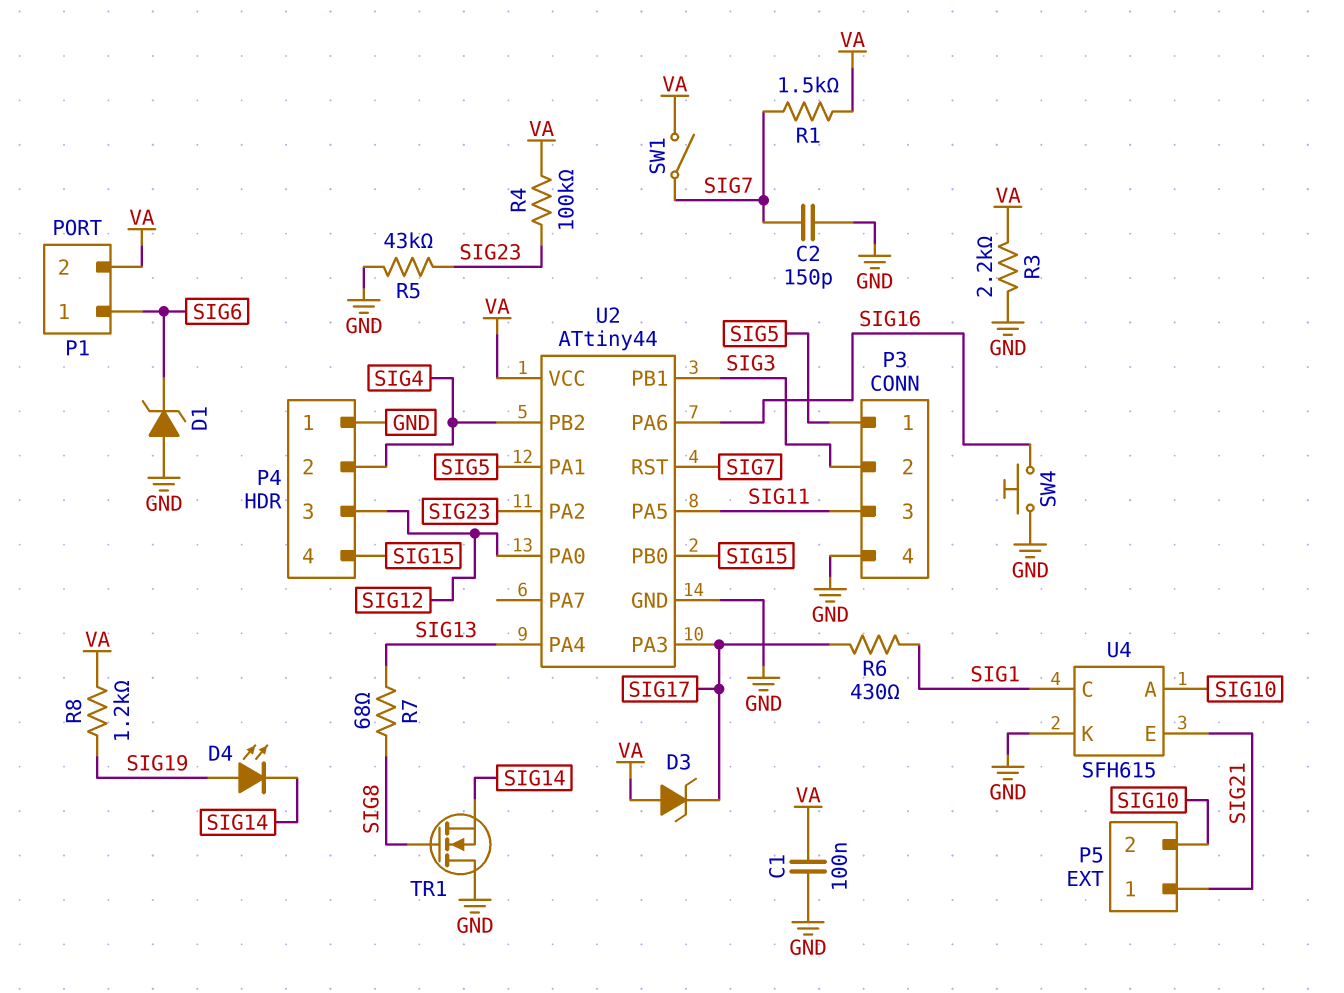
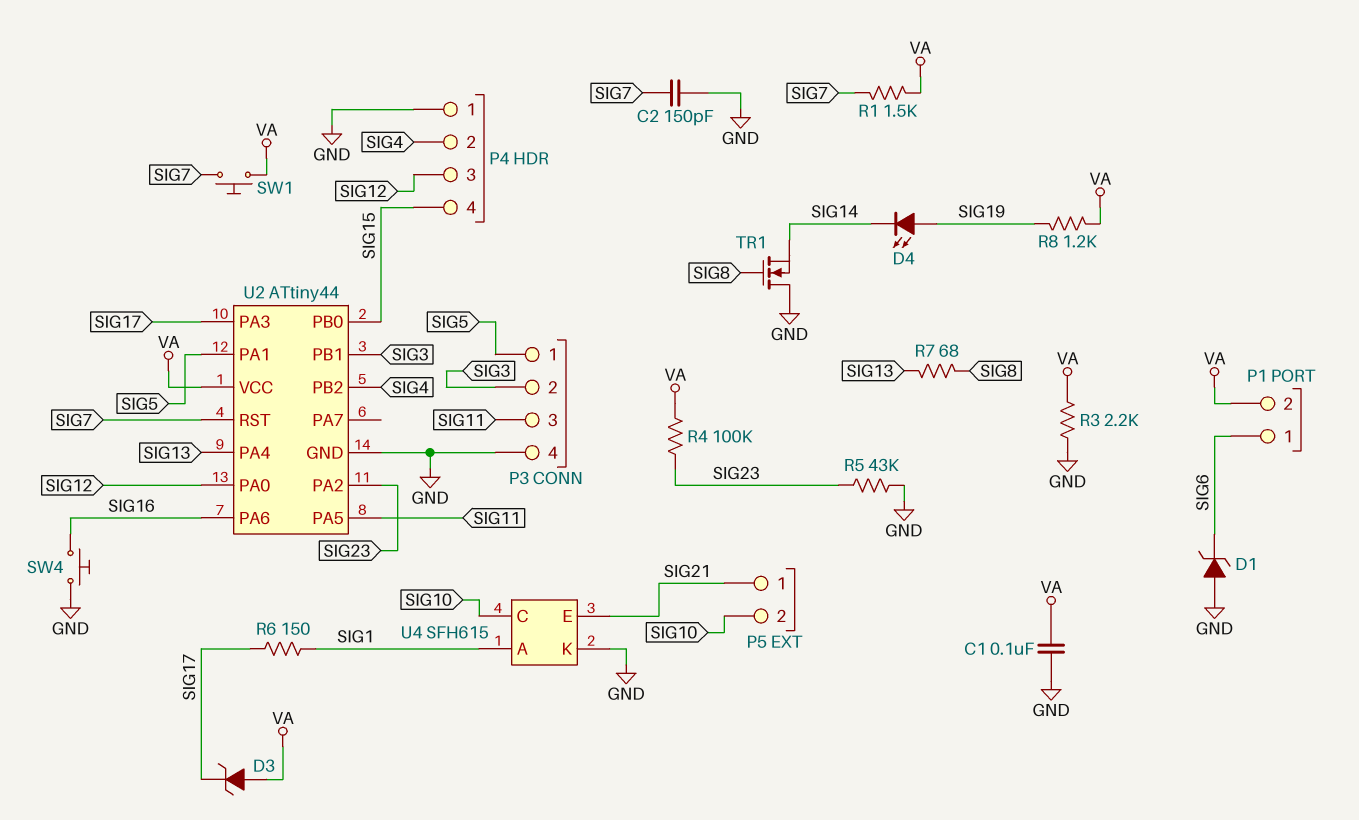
R6: 430 (SIG1, SIG17) -> 150 (SIG1, SIG17)
SW1: switch (SIG7, VA) -> button (SIG7, VA)
U4 pin A: SIG10 -> SIG1
U4 pin C: SIG1 -> SIG10

